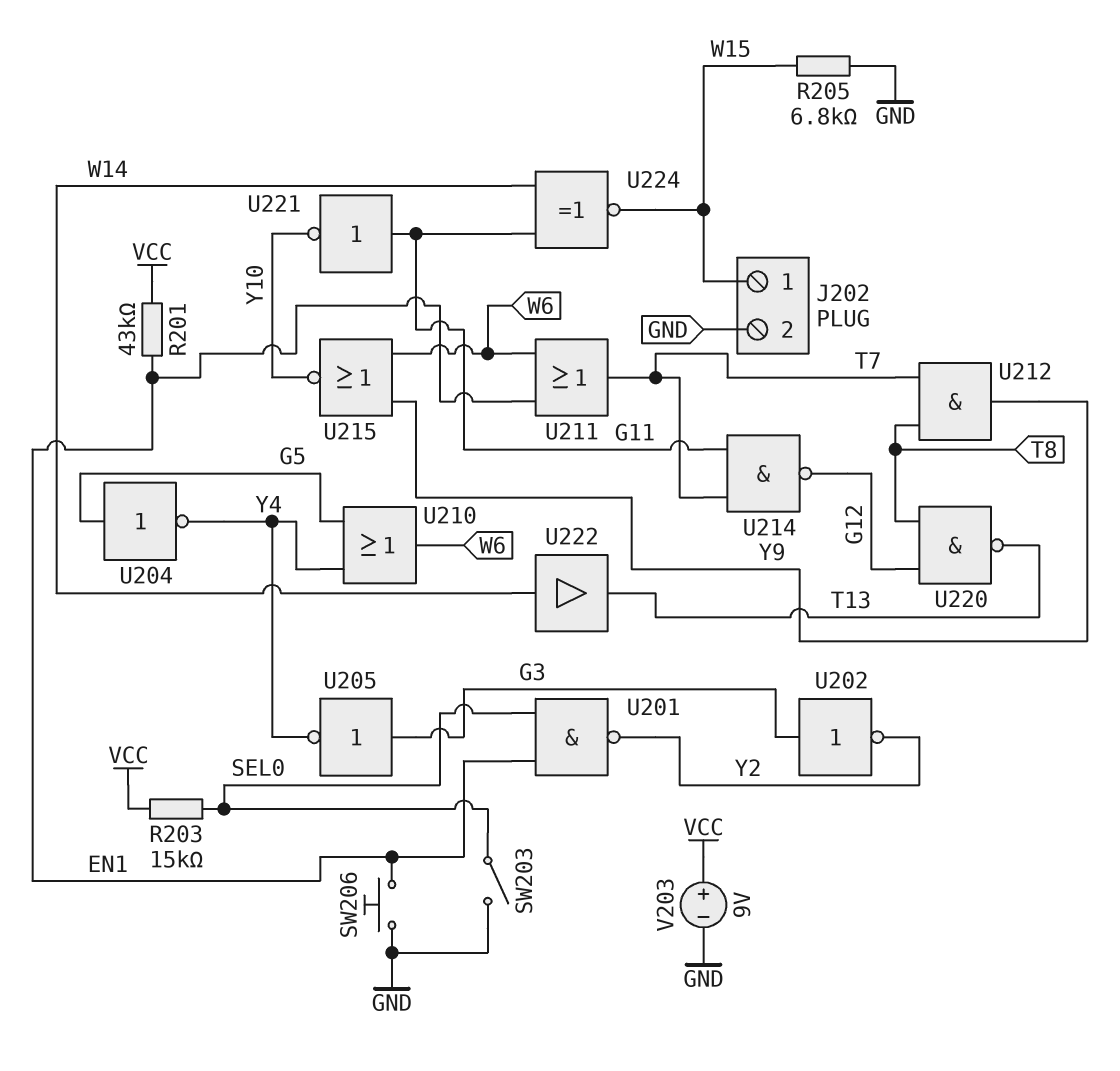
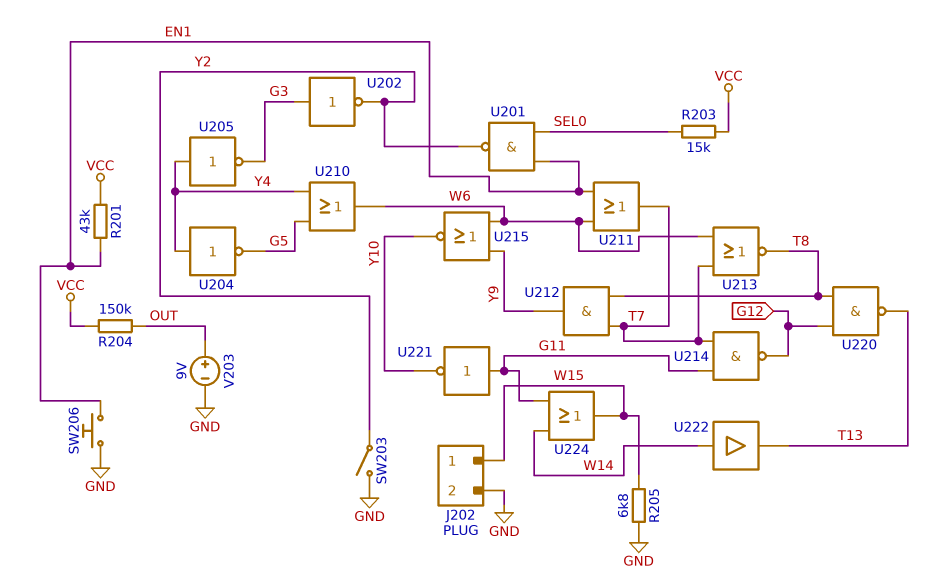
R204: none -> 150k (OUT, VCC)
SW203: switch (GND, SEL0) -> switch (GND, Y2)
U204: NOT (in G5, out Y4) -> NOT (in Y4, out G5)
U205: NOT (in G3, out Y4) -> NOT (in Y4, out G3)
U213: none -> NOR (in T7, in W6, out T8)
U224: XNOR (in G11, in W14, out W15) -> OR (in G11, in W14, out W15)
V203: 9V (plus VCC, minus GND) -> 9V (plus OUT, minus GND)

